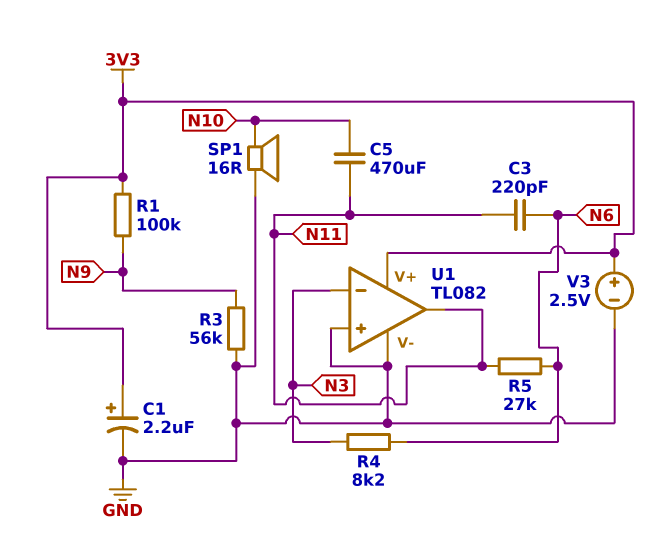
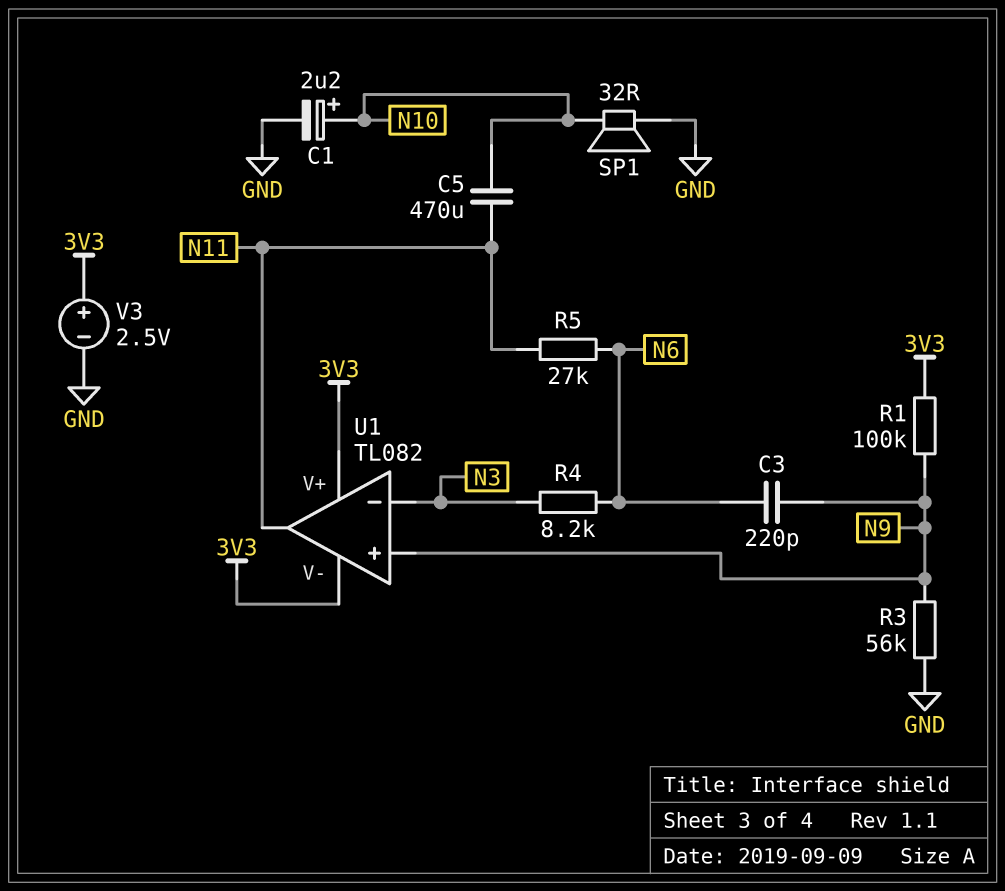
C1: 2.2uF (plus 3V3, minus GND) -> 2.2uF (plus N10, minus GND)
C3: 220pF (N6, N11) -> 220pF (N6, N9)
SP1: speaker 16R (GND, N10) -> speaker 32R (GND, N10)
U1 pin V-: GND -> 3V3
U1 pin in+: GND -> N9

